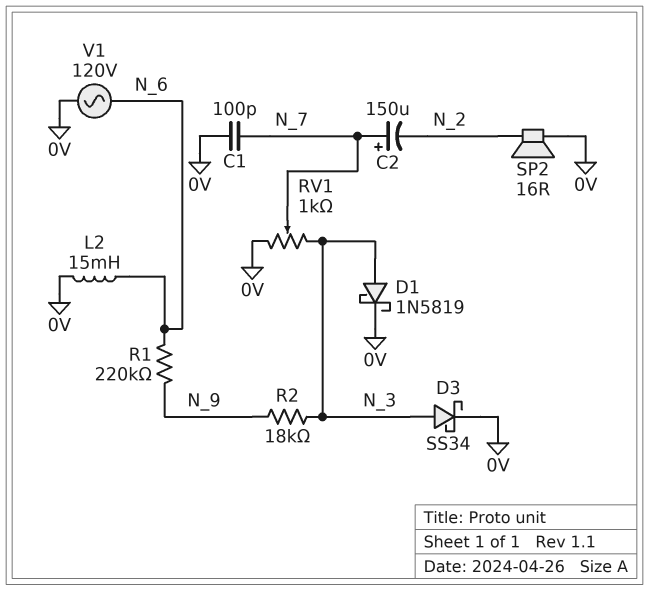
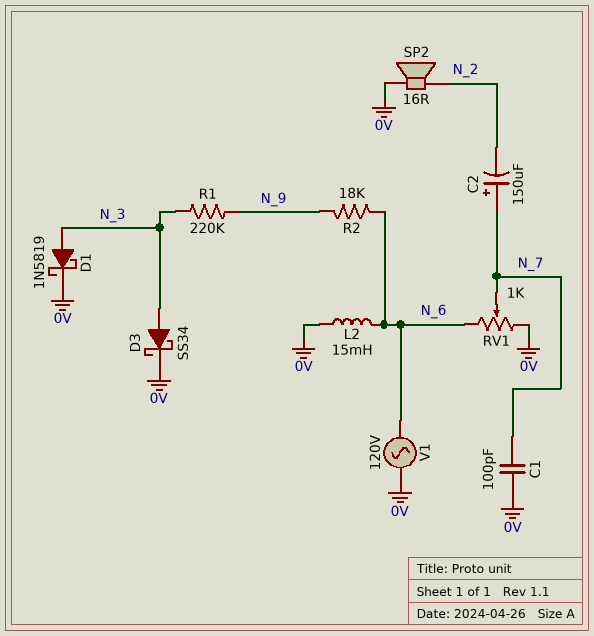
R1: 220k (N_6, N_9) -> 220k (N_3, N_9)
R2: 18k (N_3, N_9) -> 18k (N_6, N_9)
RV1: 1k (0V, N_3, wiper N_7) -> 1k (0V, N_6, wiper N_7)

